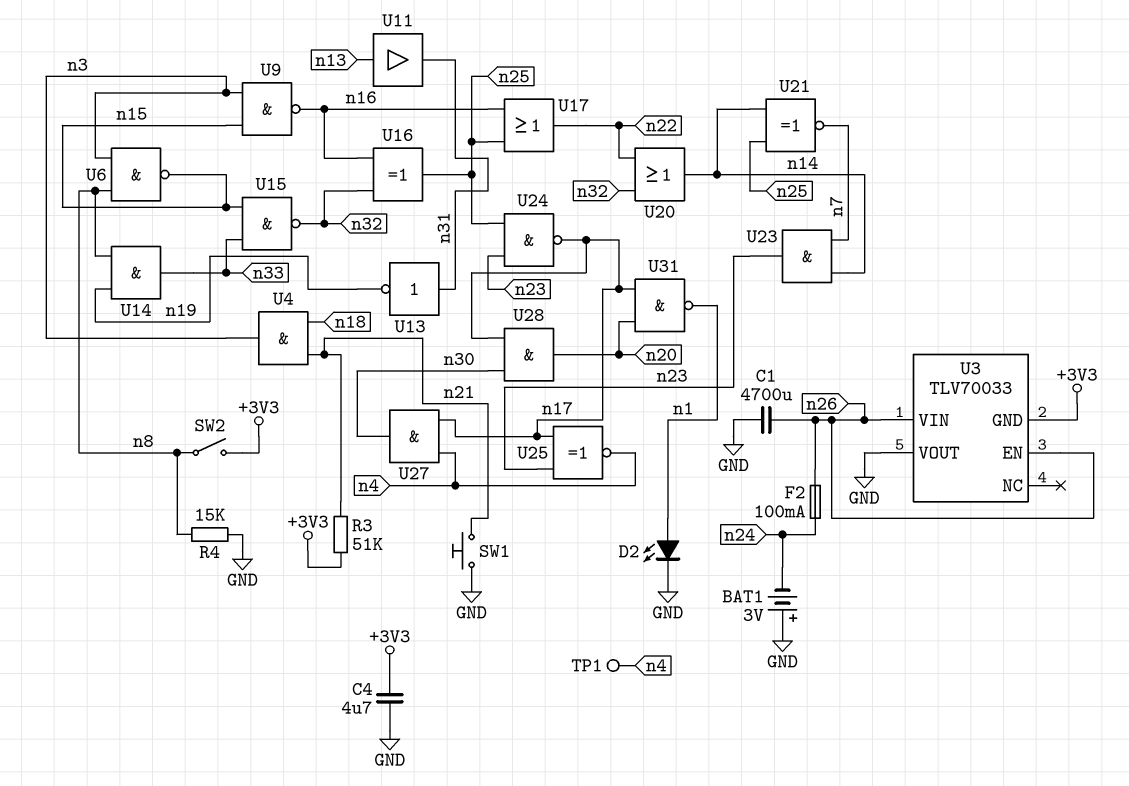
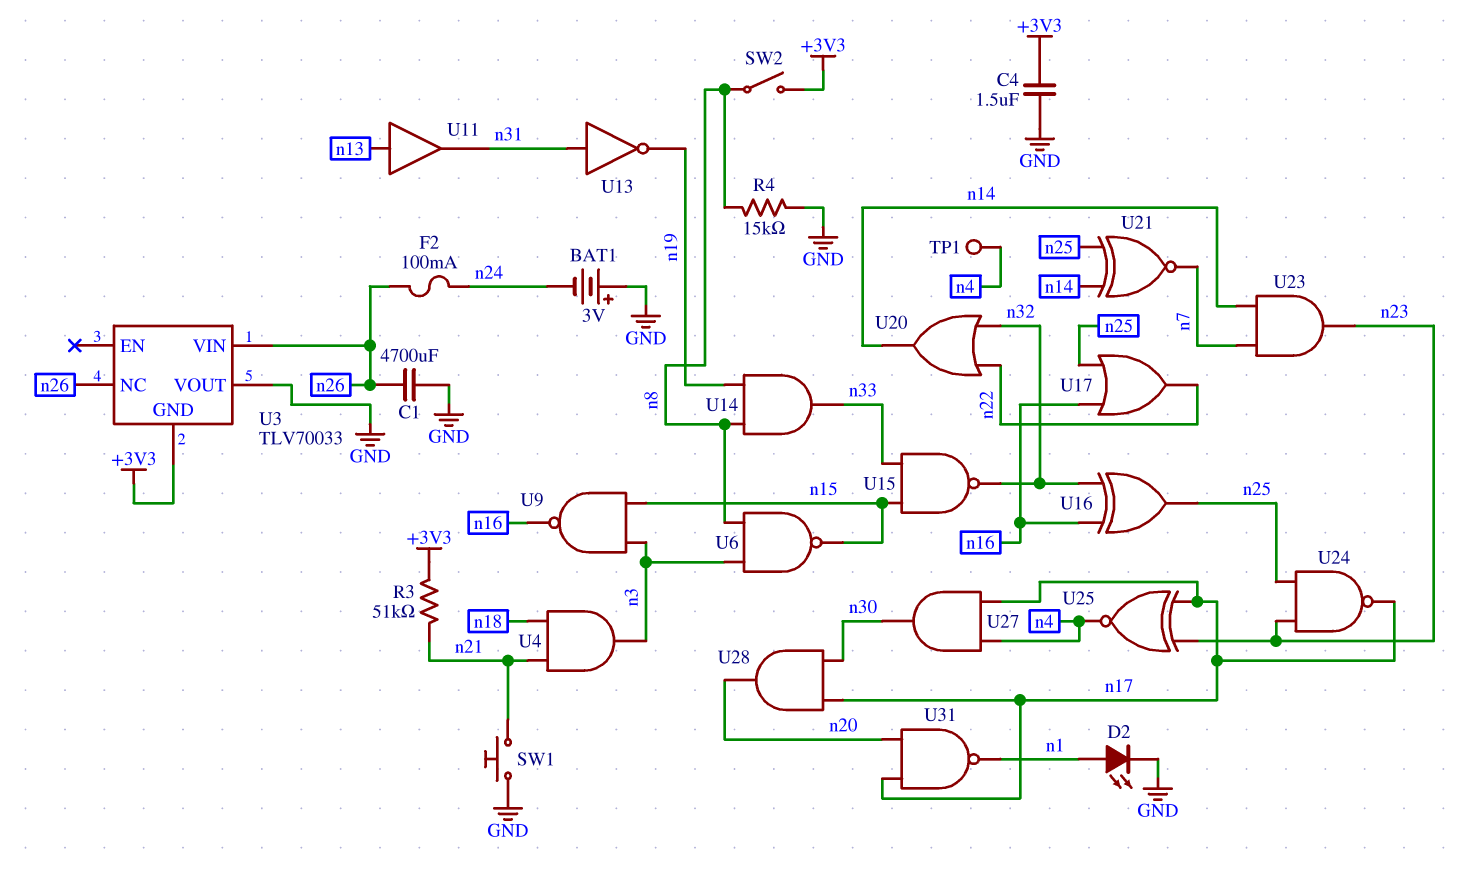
C4: 4.7uF (+3V3, GND) -> 1.5uF (+3V3, GND)
U3 pin EN: n26 -> none
U3 pin NC: none -> n26

